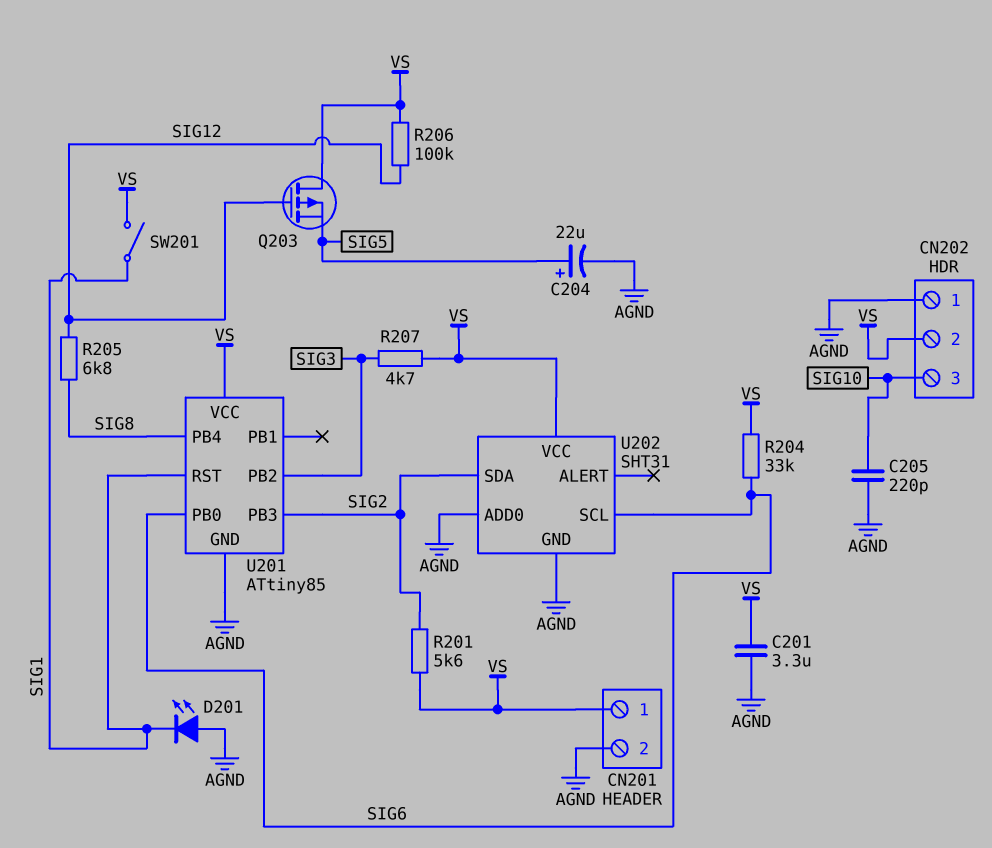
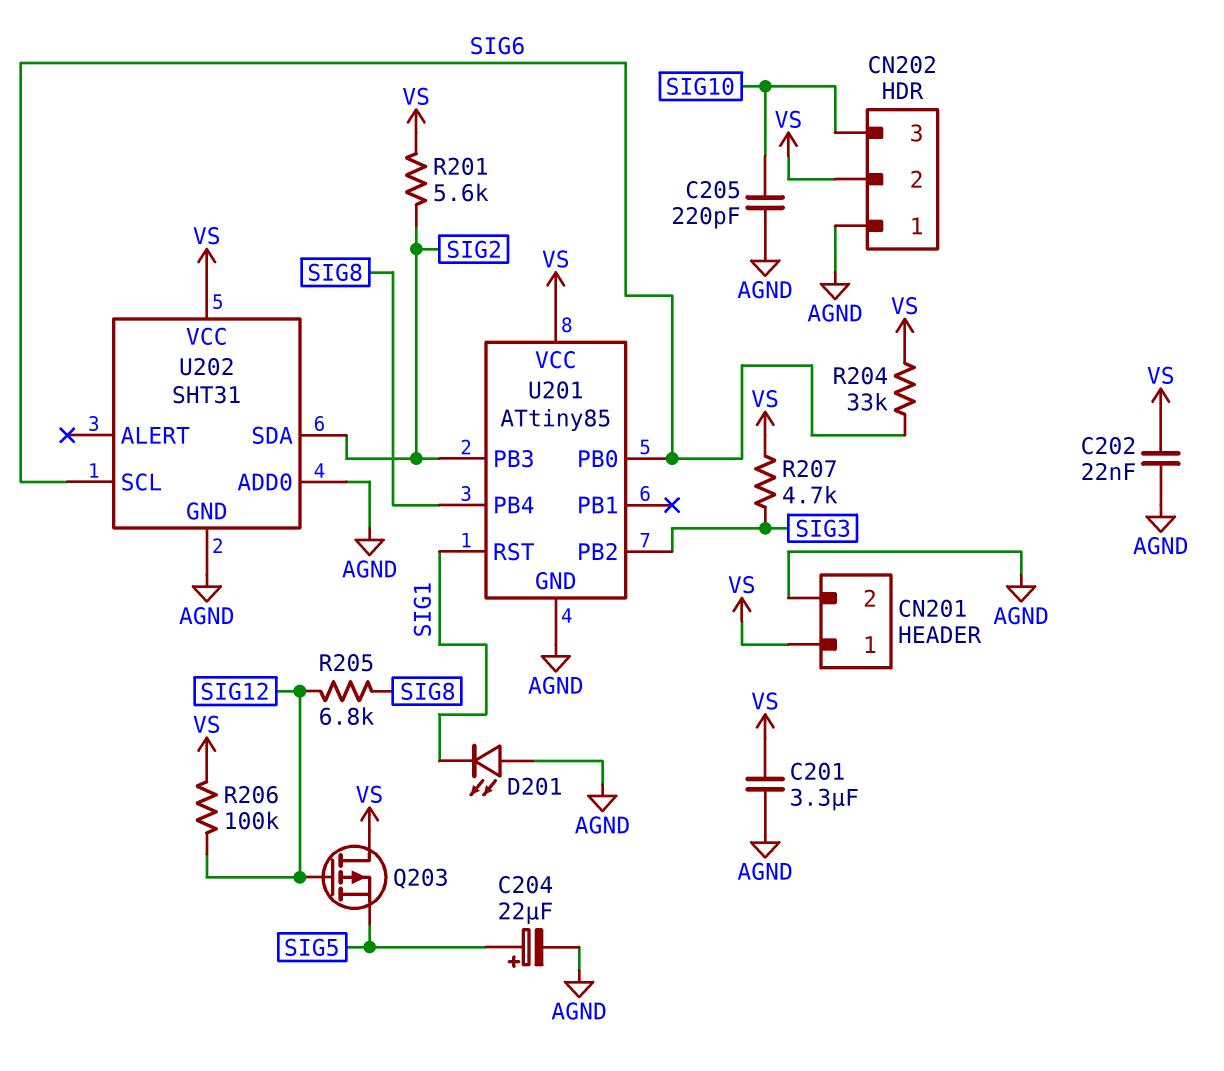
C202: none -> 22nF (AGND, VS)
SW201: switch (SIG1, VS) -> none

